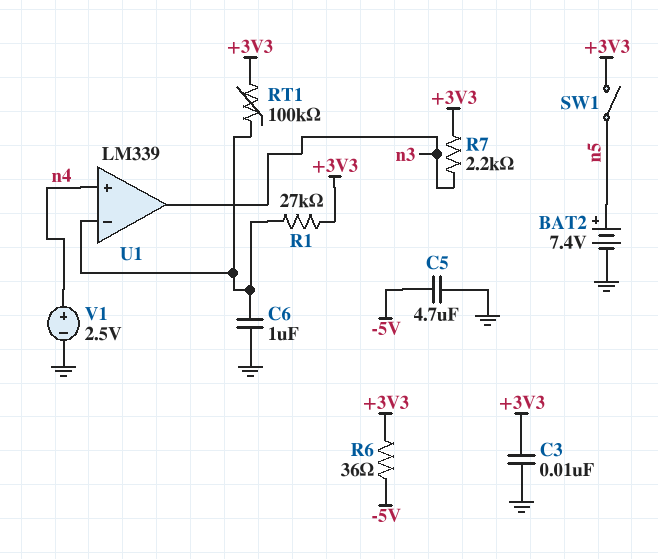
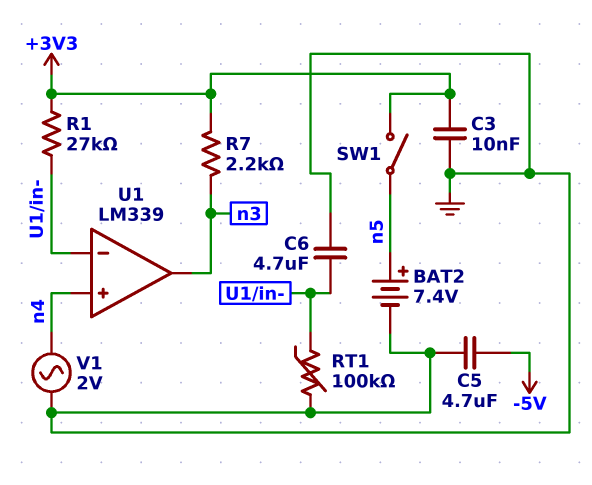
C6: 1uF (GND, U1/in-) -> 4.7uF (GND, U1/in-)
R6: 36 (+3V3, -5V) -> none
RT1: 100k (+3V3, U1/in-) -> 100k (GND, U1/in-)
V1: 2.5V (plus n4, minus GND) -> AC 2V (GND, n4)

